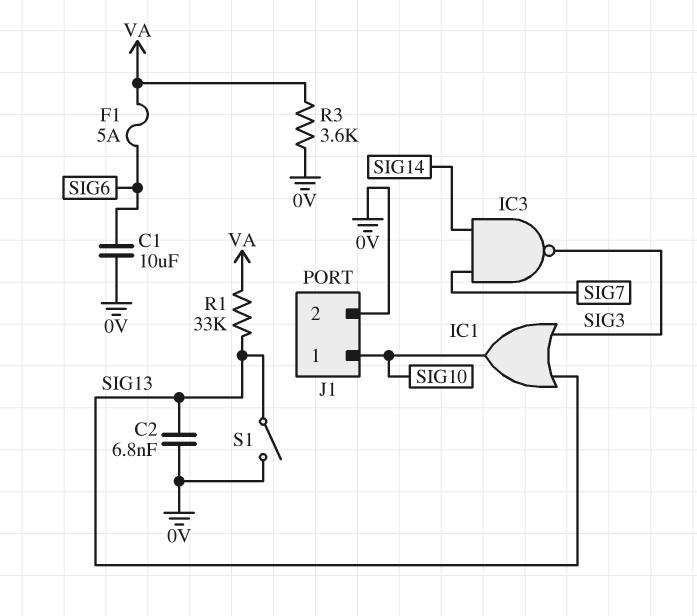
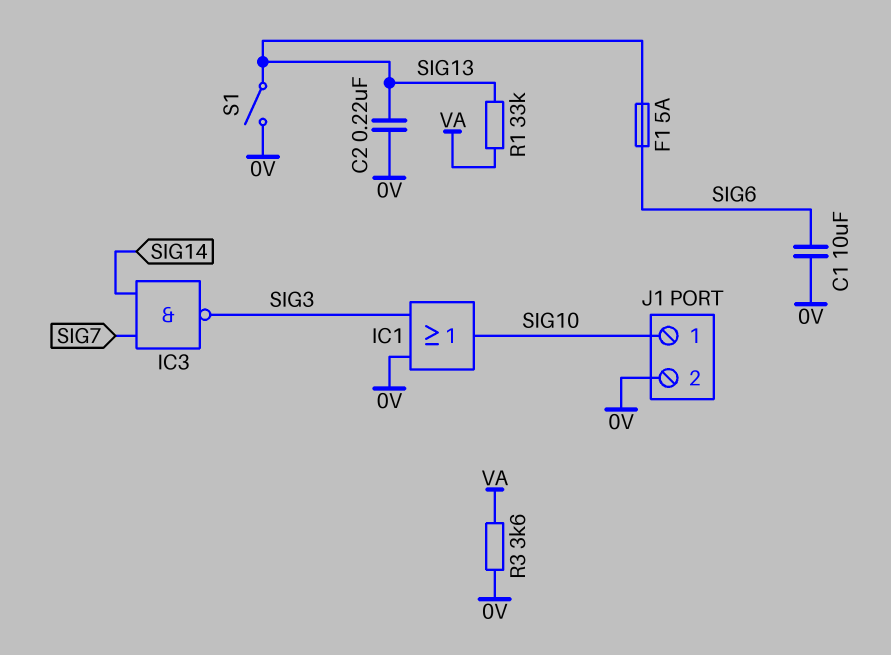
C2: 6.8nF (0V, SIG13) -> 220nF (0V, SIG13)
F1: 5A (SIG6, VA) -> 5A (SIG6, SIG13)
IC1: OR (in SIG3, in SIG13, out SIG10) -> OR (in 0V, in SIG3, out SIG10)

